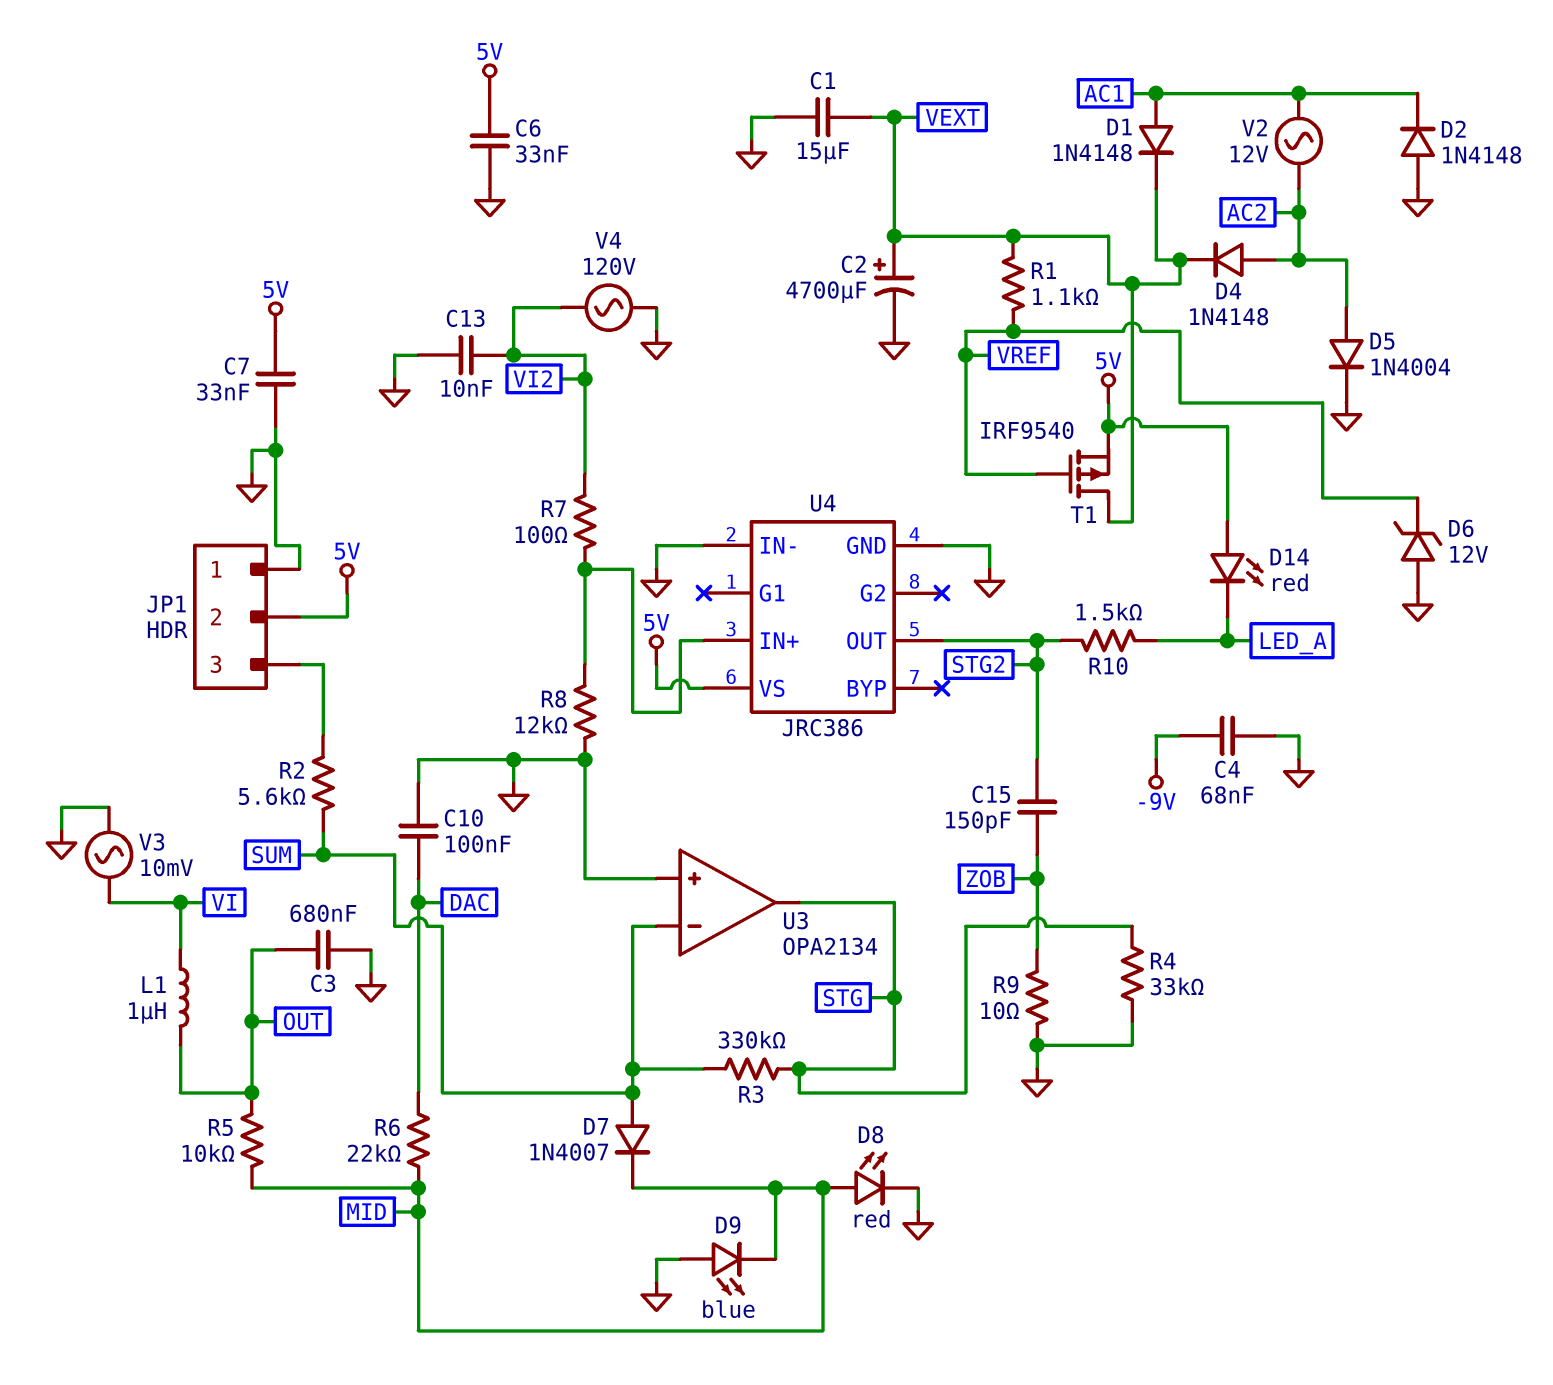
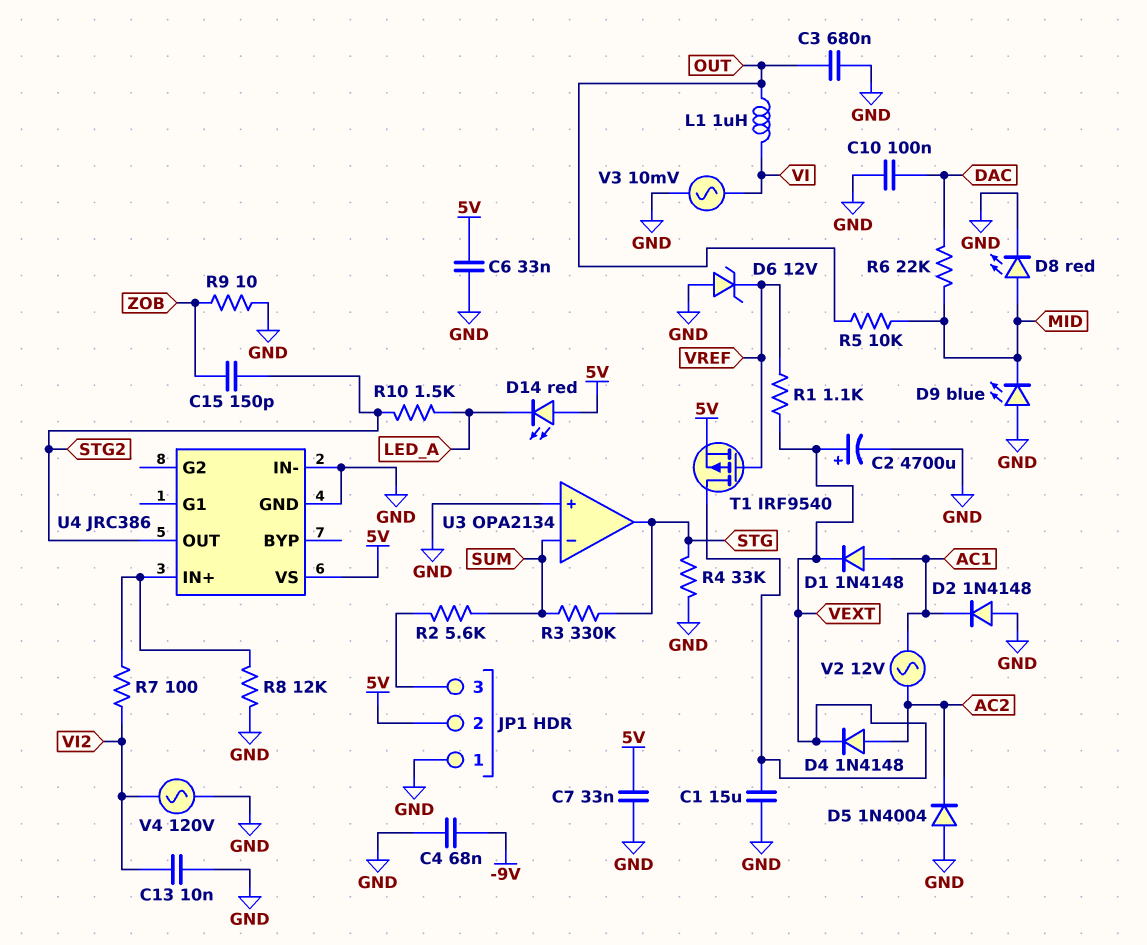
D5: diode 1N4004 (A AC2, K GND) -> diode 1N4004 (A GND, K AC2)
D7: diode 1N4007 (A SUM, K MID) -> none

